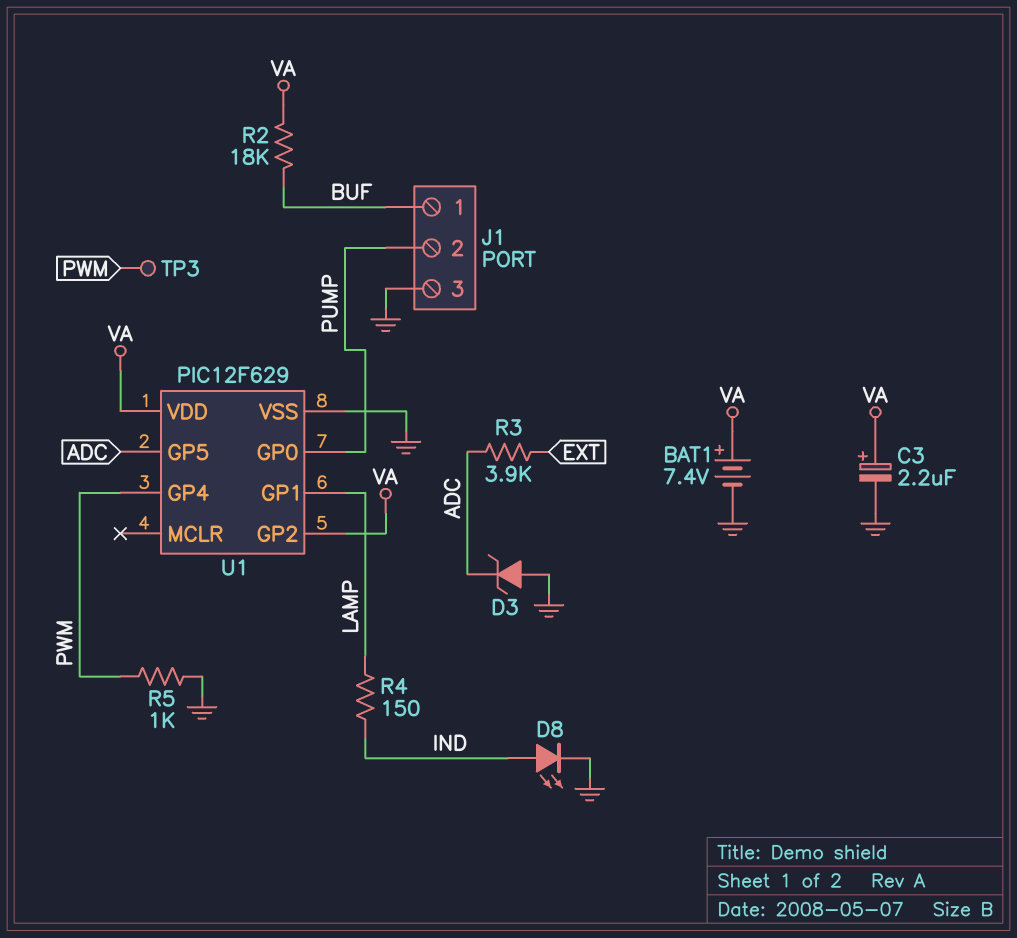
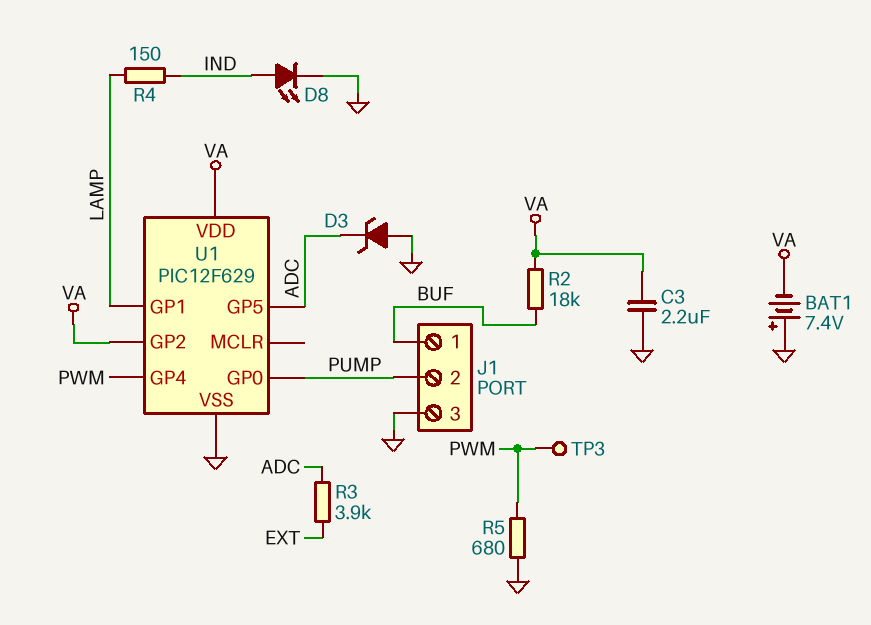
BAT1: 7.4V (plus VA, minus GND) -> 7.4V (plus GND, minus VA)
C3: 2.2uF (plus VA, minus GND) -> 2.2uF (GND, VA)
R5: 1k (GND, PWM) -> 680 (GND, PWM)

